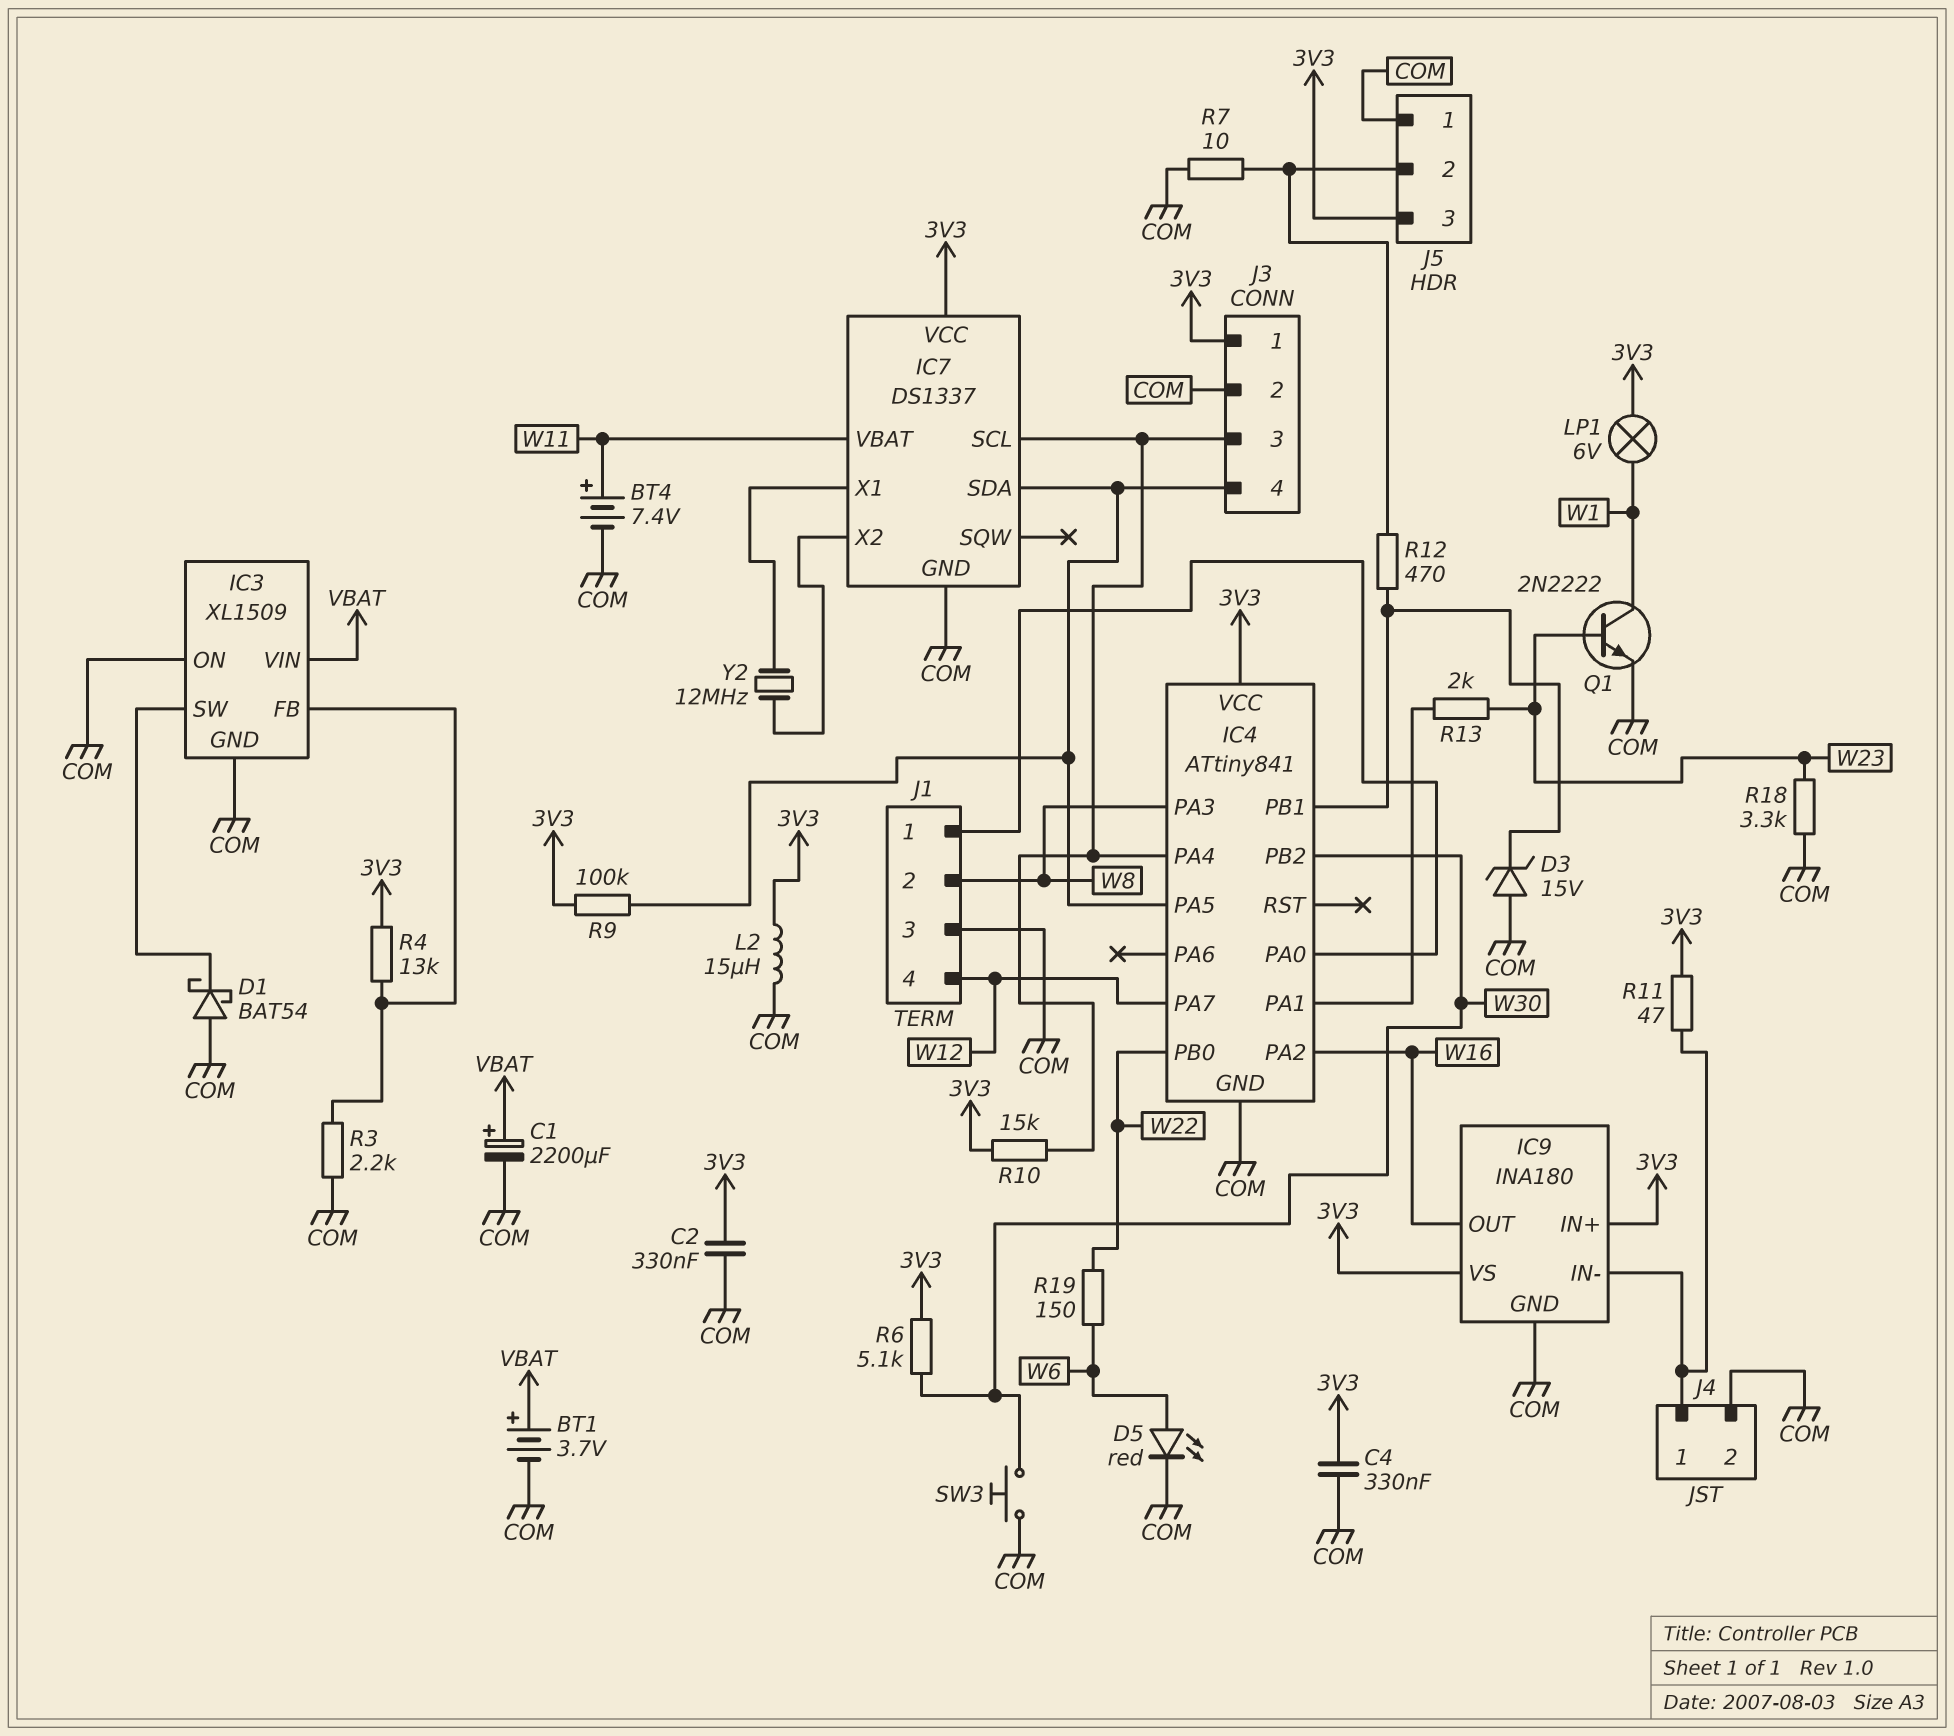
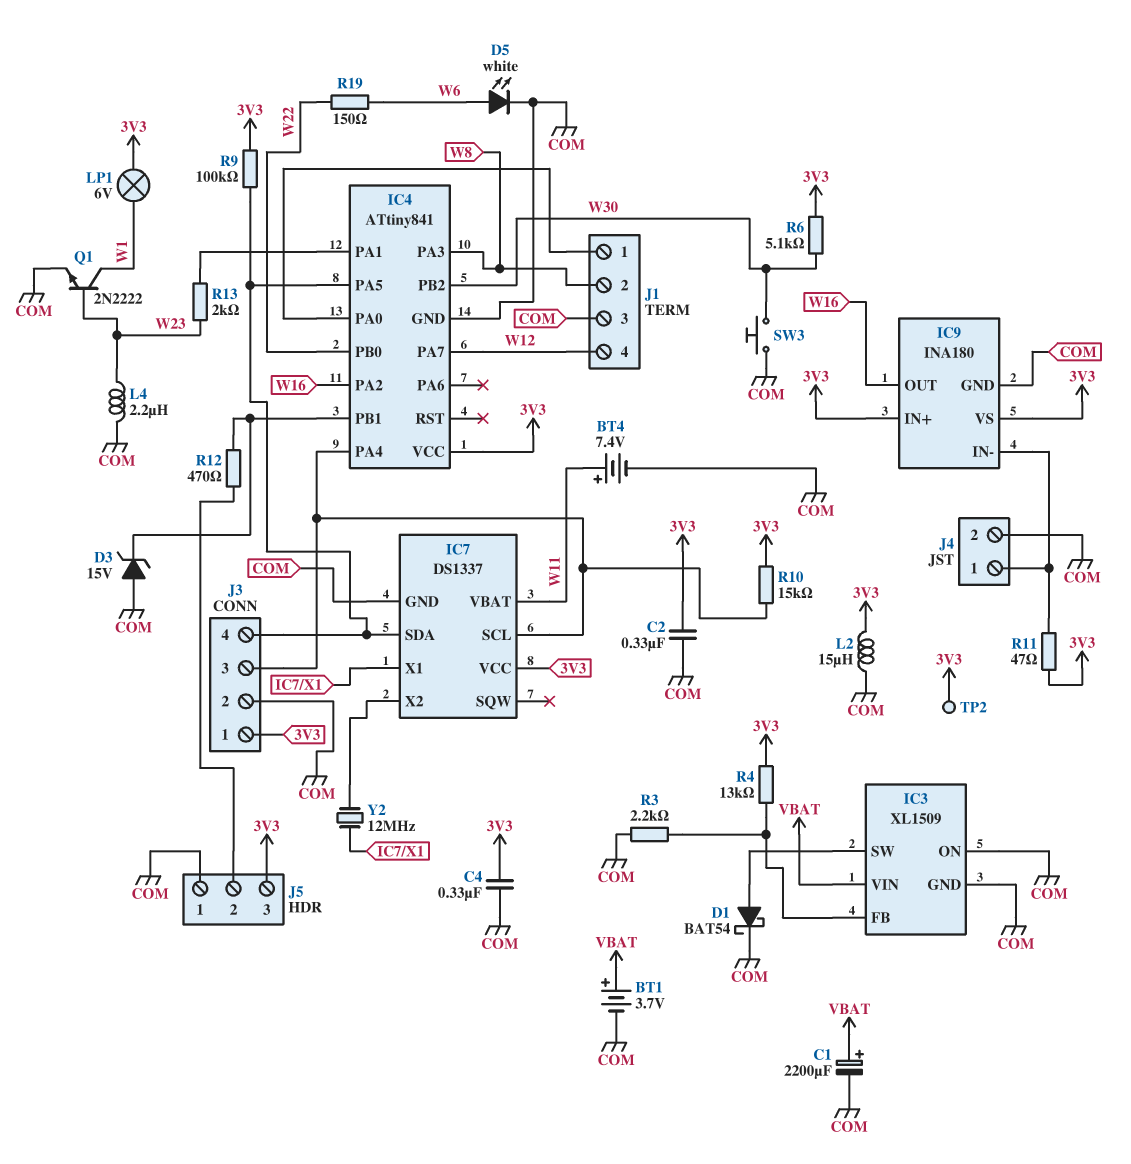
D1: schottky BAT54 (A COM, K IC3/SW) -> schottky BAT54 (A IC3/SW, K COM)
D5: LED red (A W6, K COM) -> LED white (A W6, K COM)
L4: none -> 2.2uH (COM, W23)
R7: 10 (COM, J5/2) -> none
R18: 3.3k (COM, W23) -> none
TP2: none -> test point (3V3)

